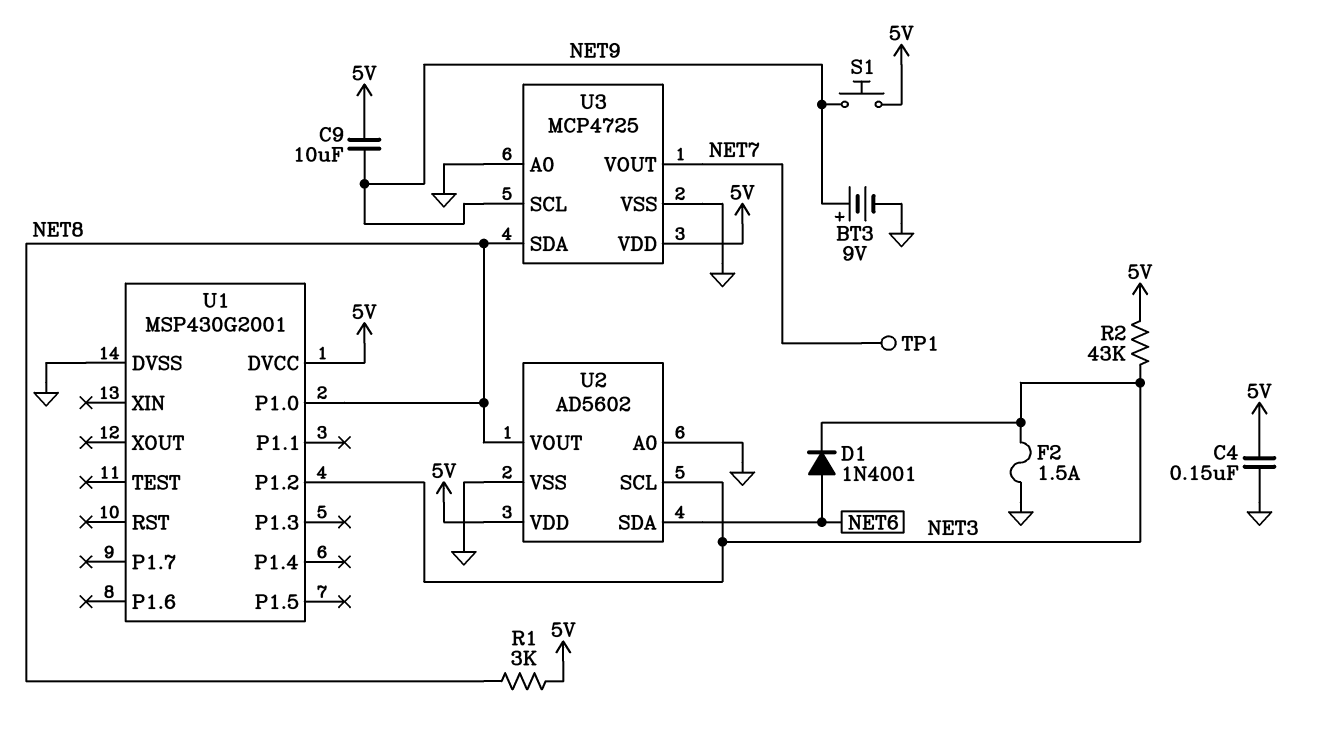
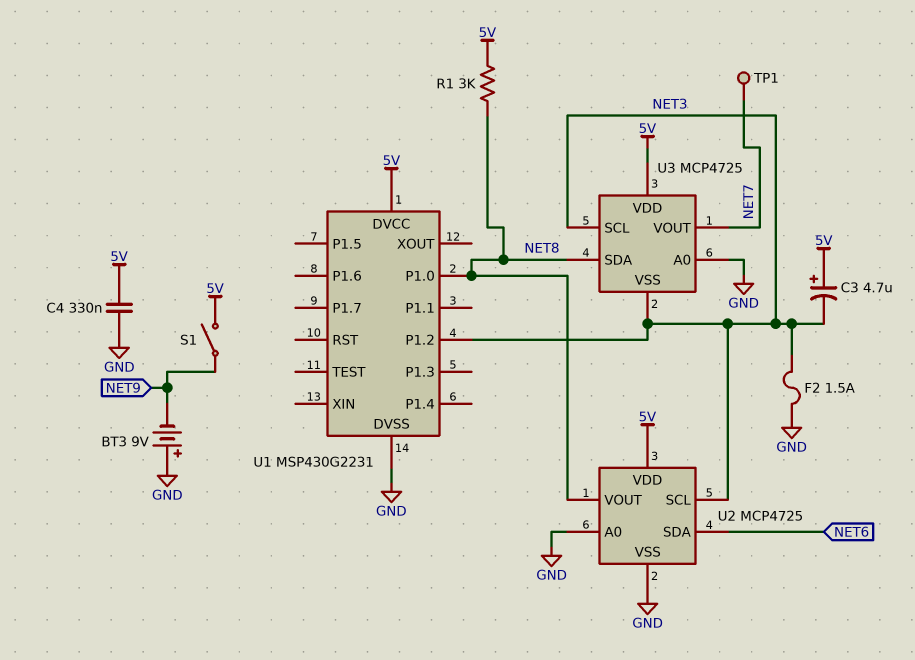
BT3: 9V (plus NET9, minus GND) -> 9V (plus GND, minus NET9)
C3: none -> 4.7uF (plus 5V, minus NET3)
C4: 150nF (5V, GND) -> 330nF (5V, GND)
C9: 10uF (5V, NET9) -> none
D1: diode 1N4001 (A NET6, K NET3) -> none
R2: 43k (5V, NET3) -> none
S1: button (5V, NET9) -> switch (5V, NET9)
U1: MSP430G2001 -> MSP430G2231
U2: AD5602 -> MCP4725
U3 pin SCL: NET9 -> NET3
U3 pin VSS: GND -> NET3

